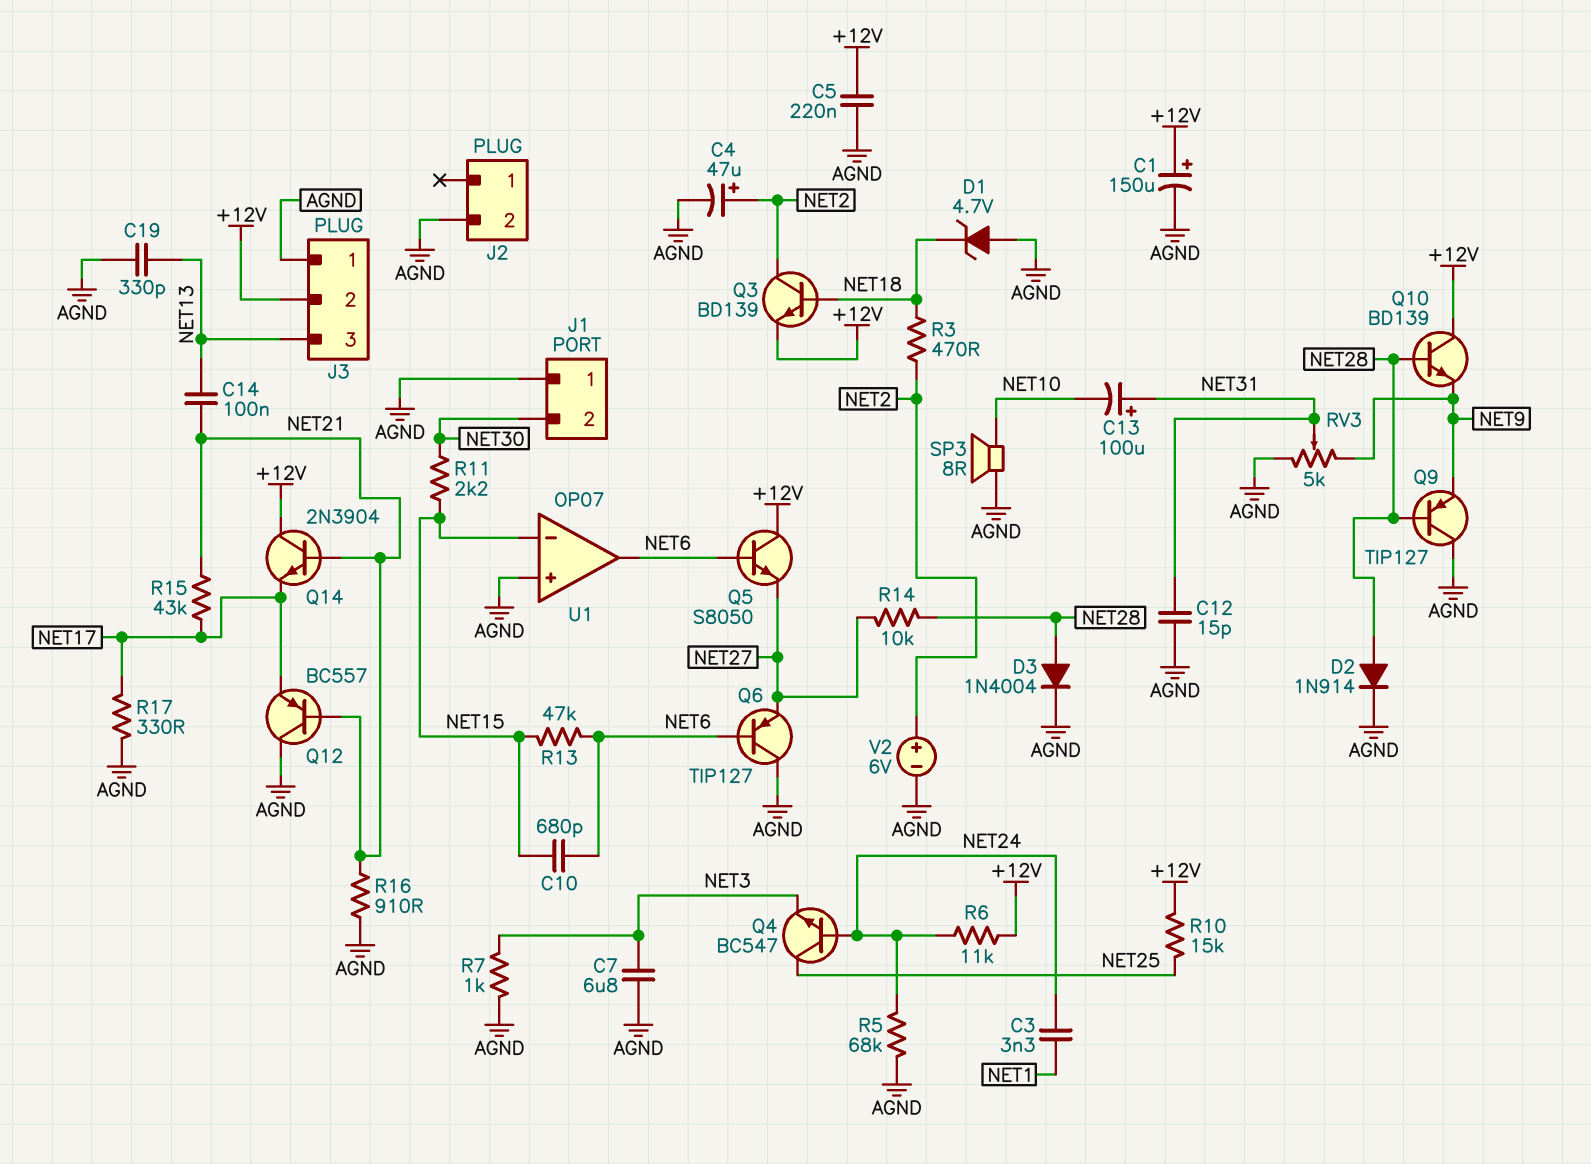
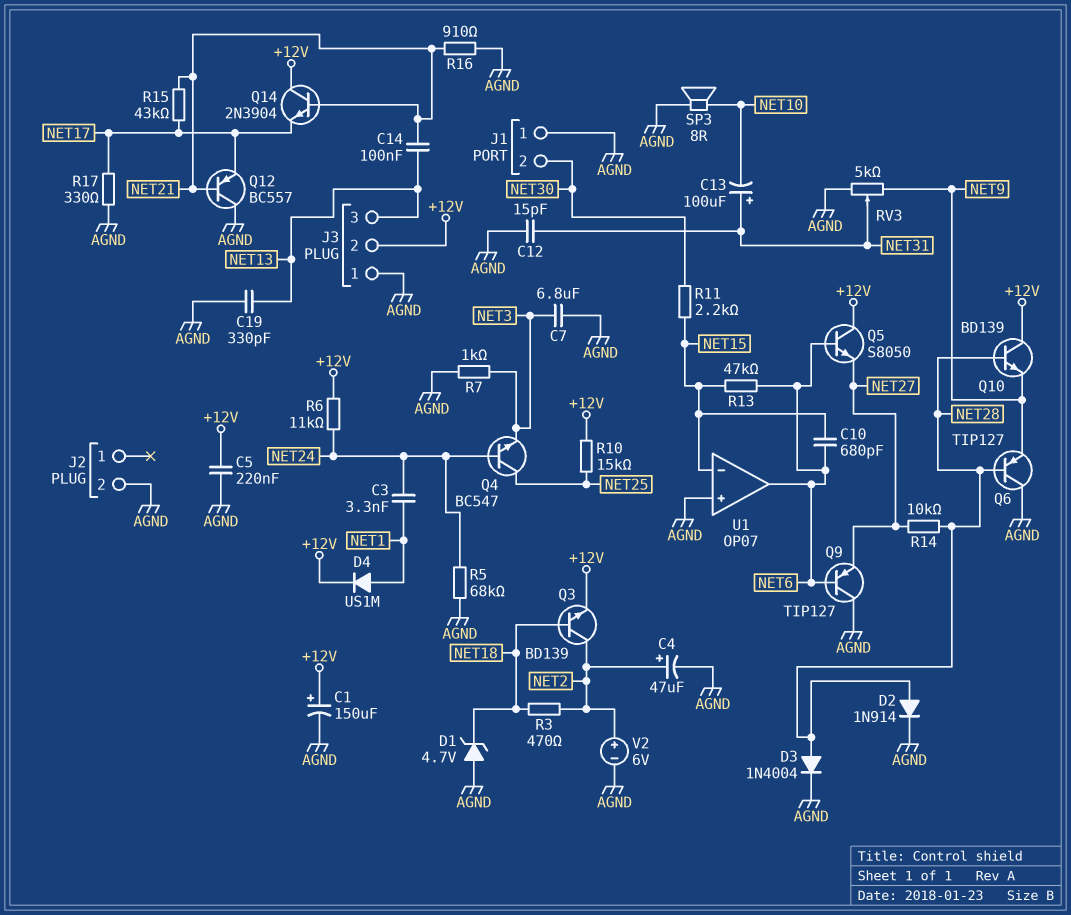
D4: none -> diode US1M (A NET1, K +12V)
Q6: PNP TIP127 (B NET6, C AGND, E NET27) -> PNP TIP127 (B NET28, C AGND, E NET9)
Q9: PNP TIP127 (B NET28, C AGND, E NET9) -> PNP TIP127 (B NET6, C AGND, E NET27)

